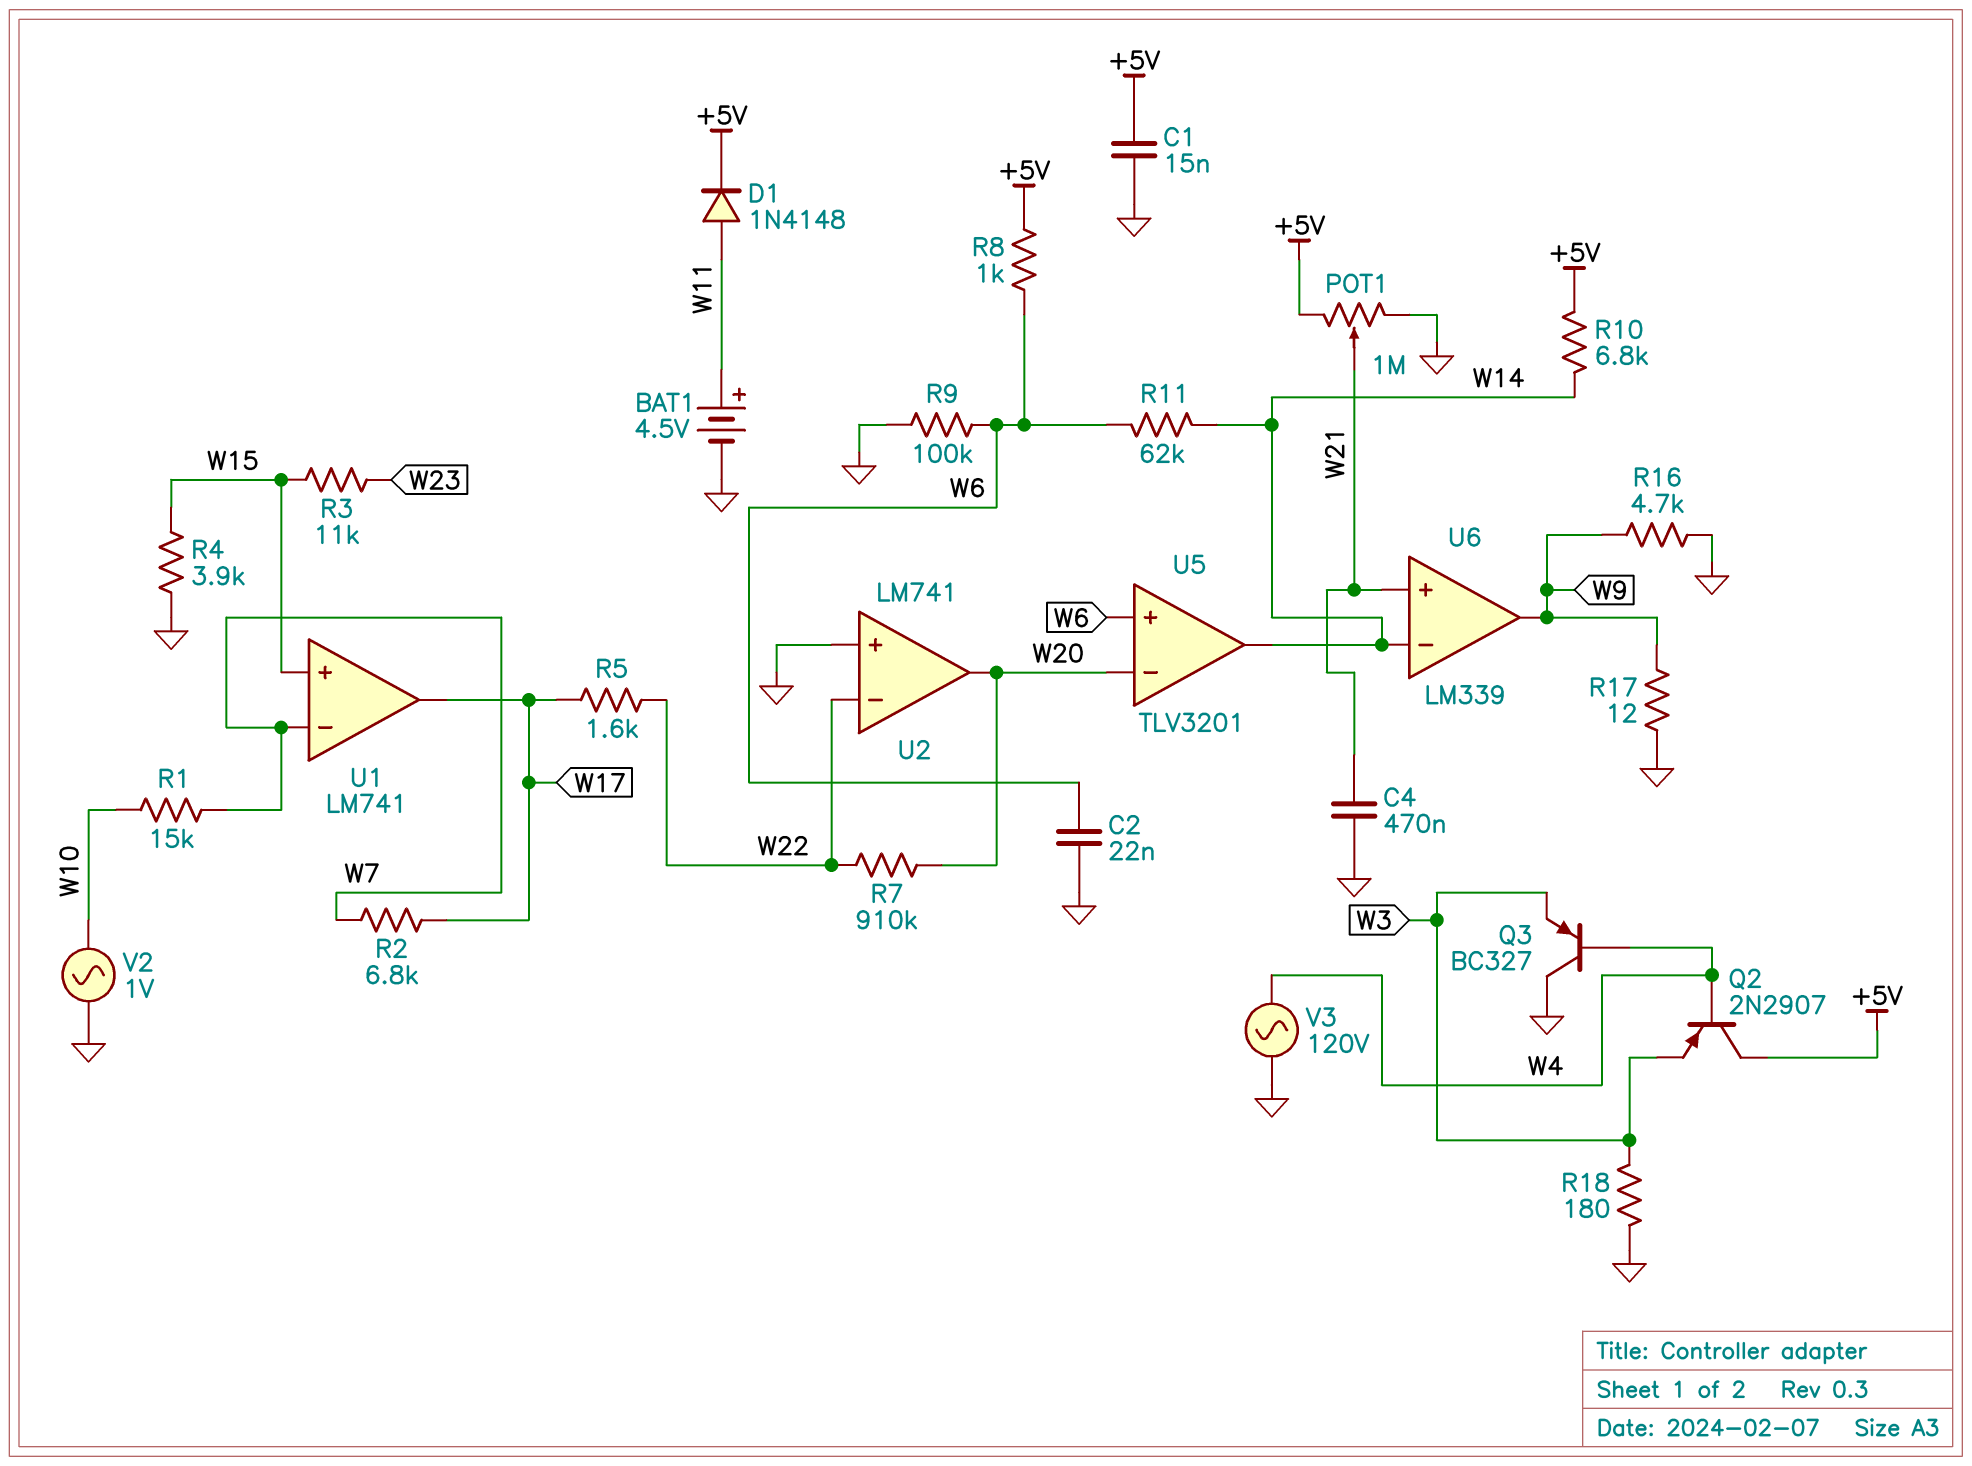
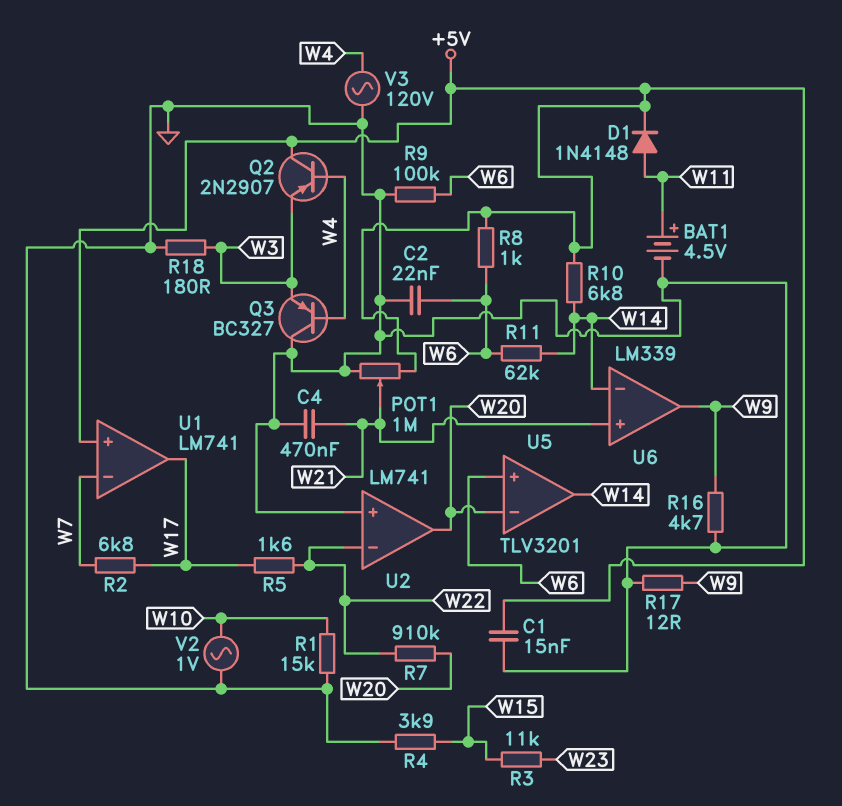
R1: 15k (W7, W10) -> 15k (GND, W10)
U1 pin in+: W15 -> +5V

